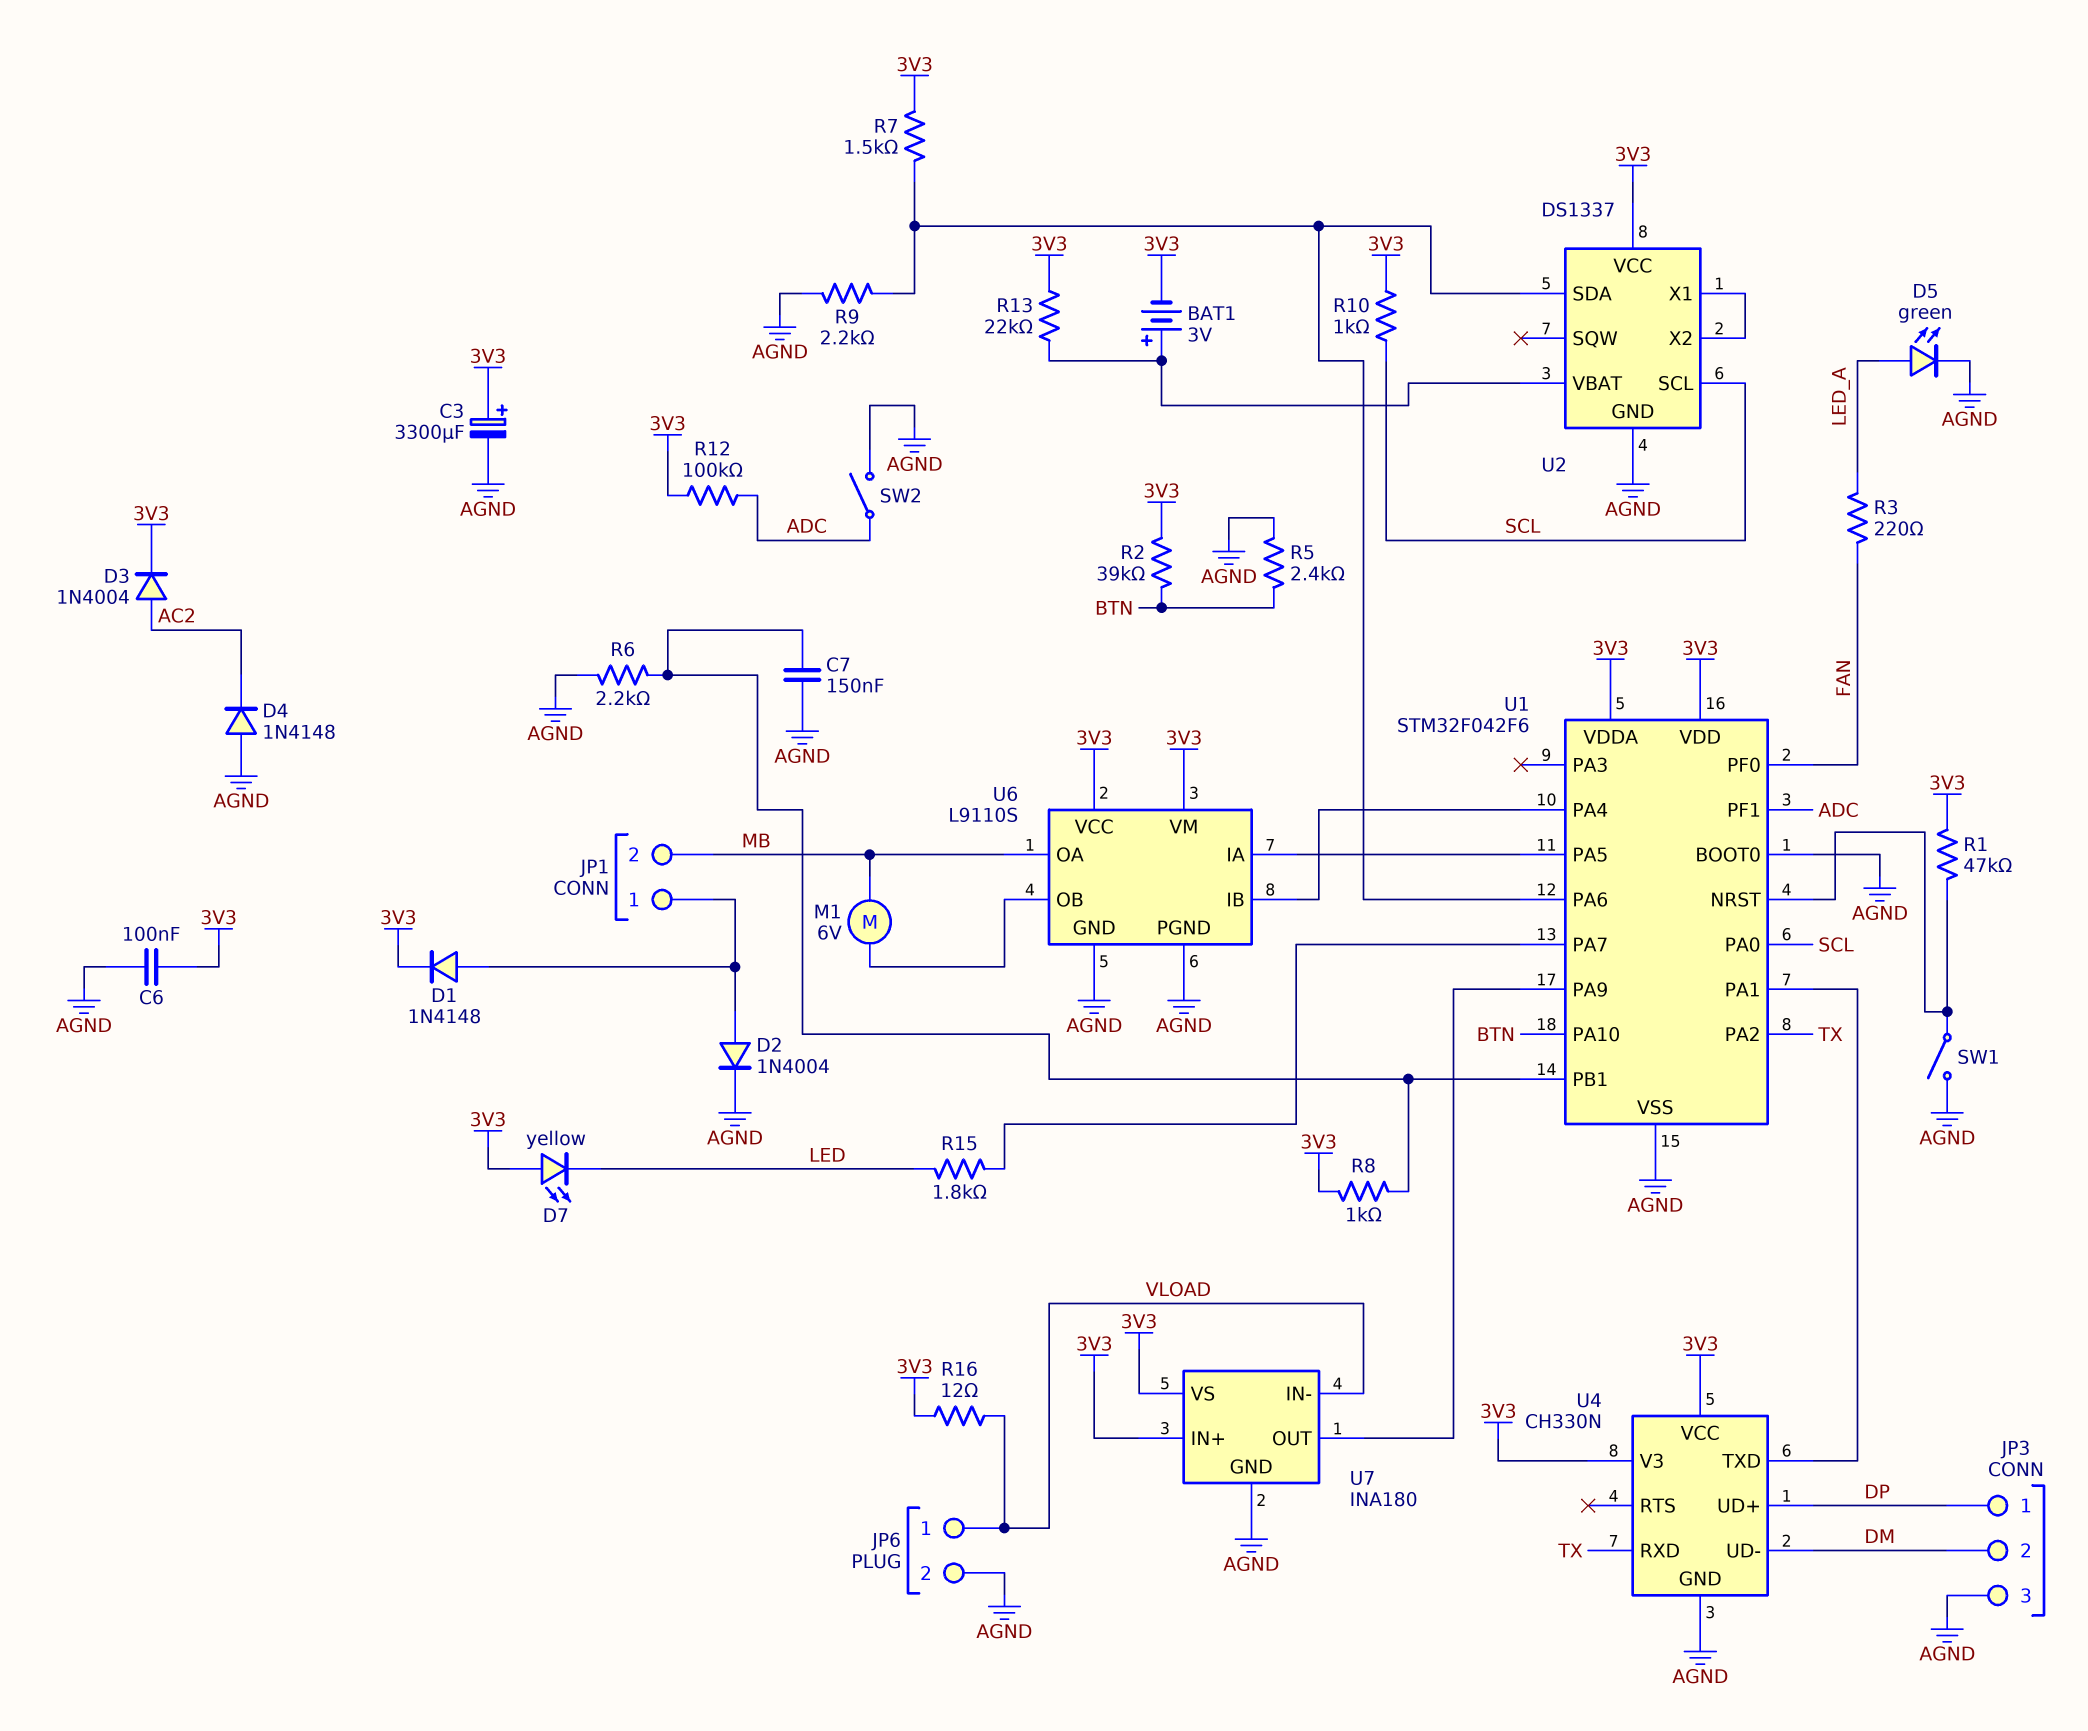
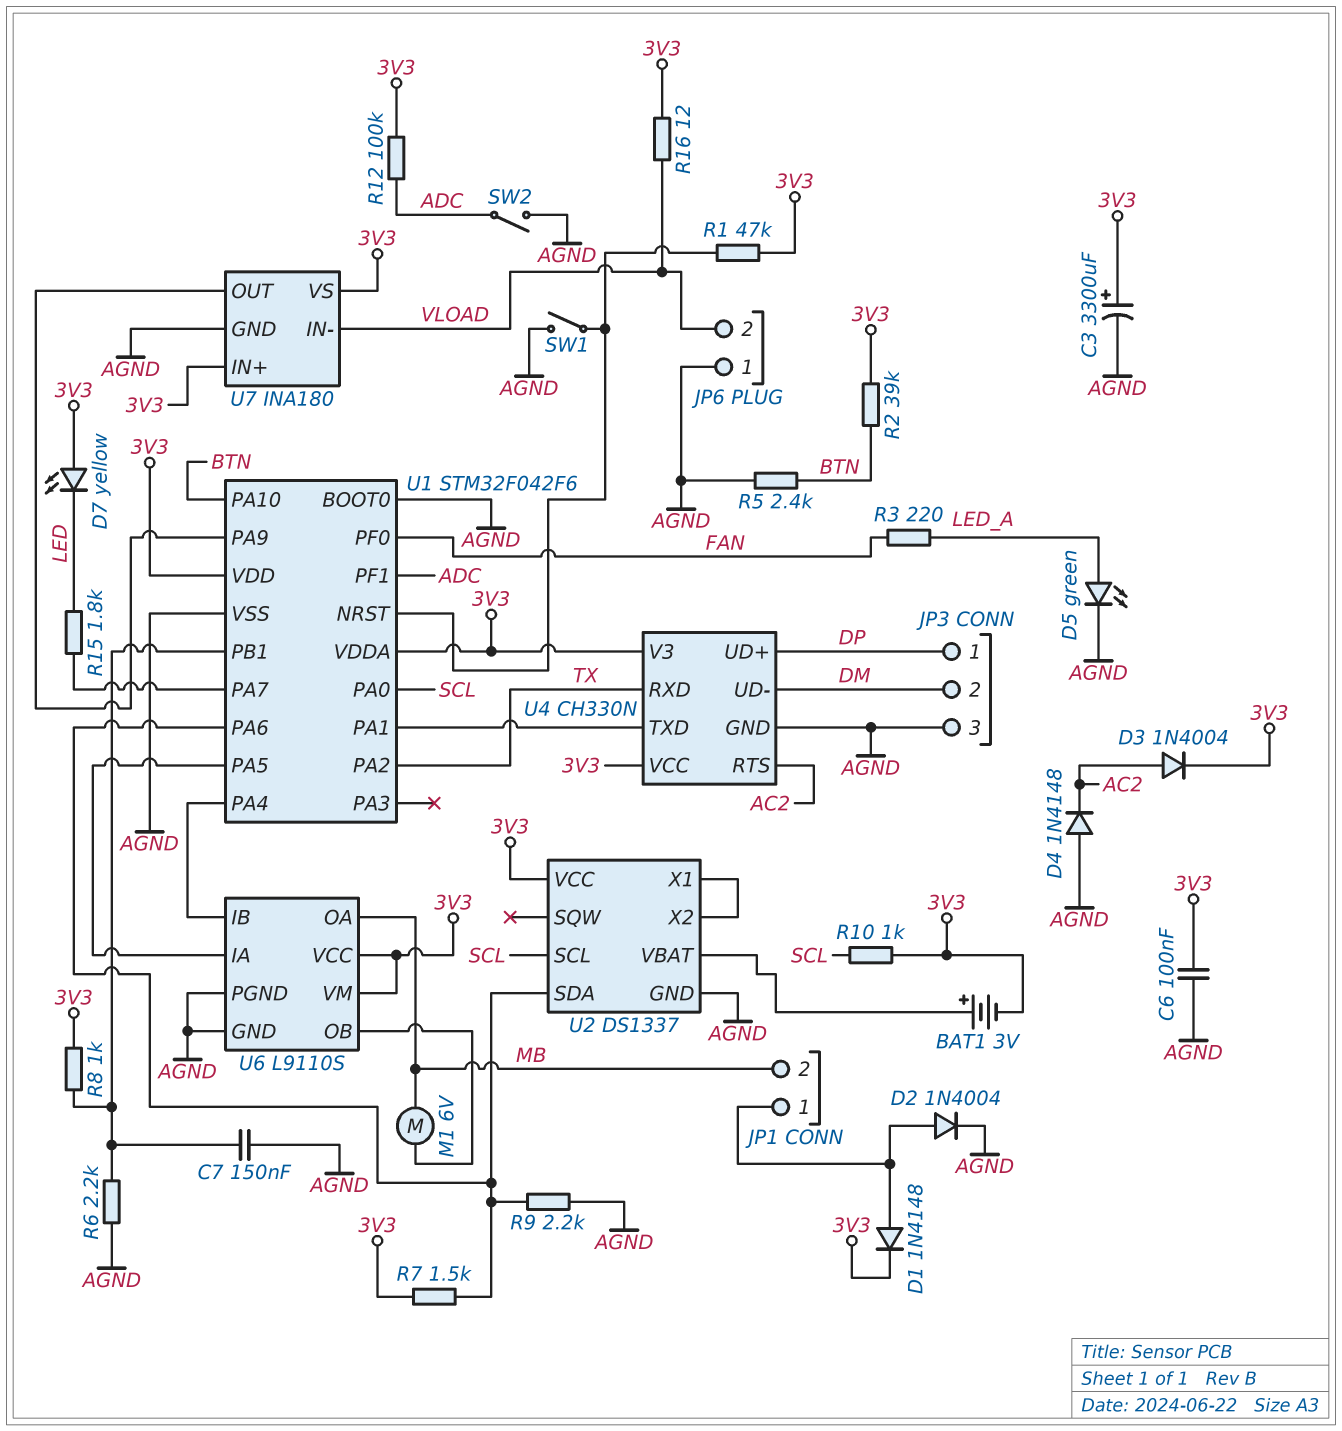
JP6 pin 1: VLOAD -> AGND
JP6 pin 2: AGND -> VLOAD
R13: 22k (3V3, U2/VBAT) -> none
U4 pin RTS: none -> AC2

